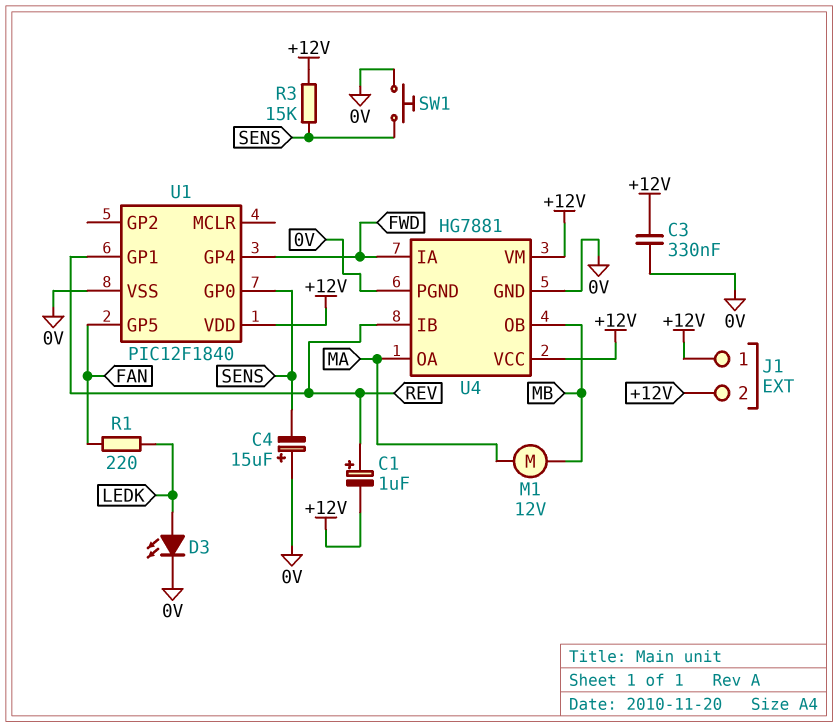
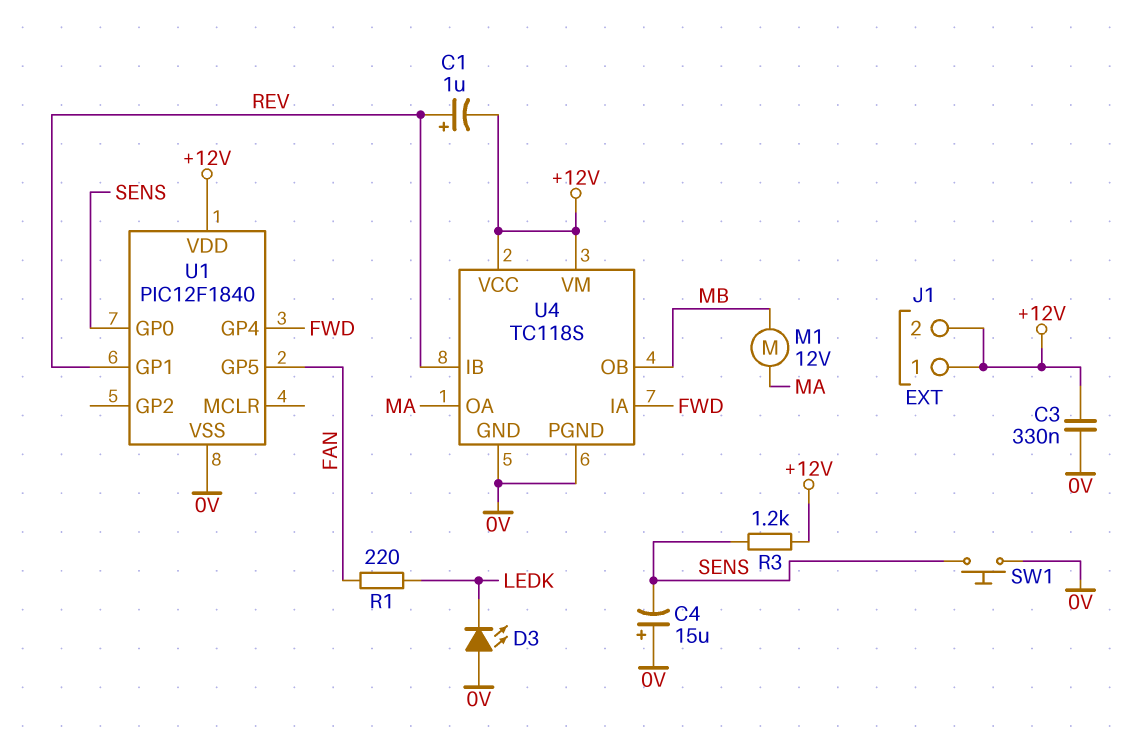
D3: LED (A LEDK, K 0V) -> LED (A 0V, K LEDK)
R3: 15k (+12V, SENS) -> 1.2k (+12V, SENS)
U4: HG7881 -> TC118S

